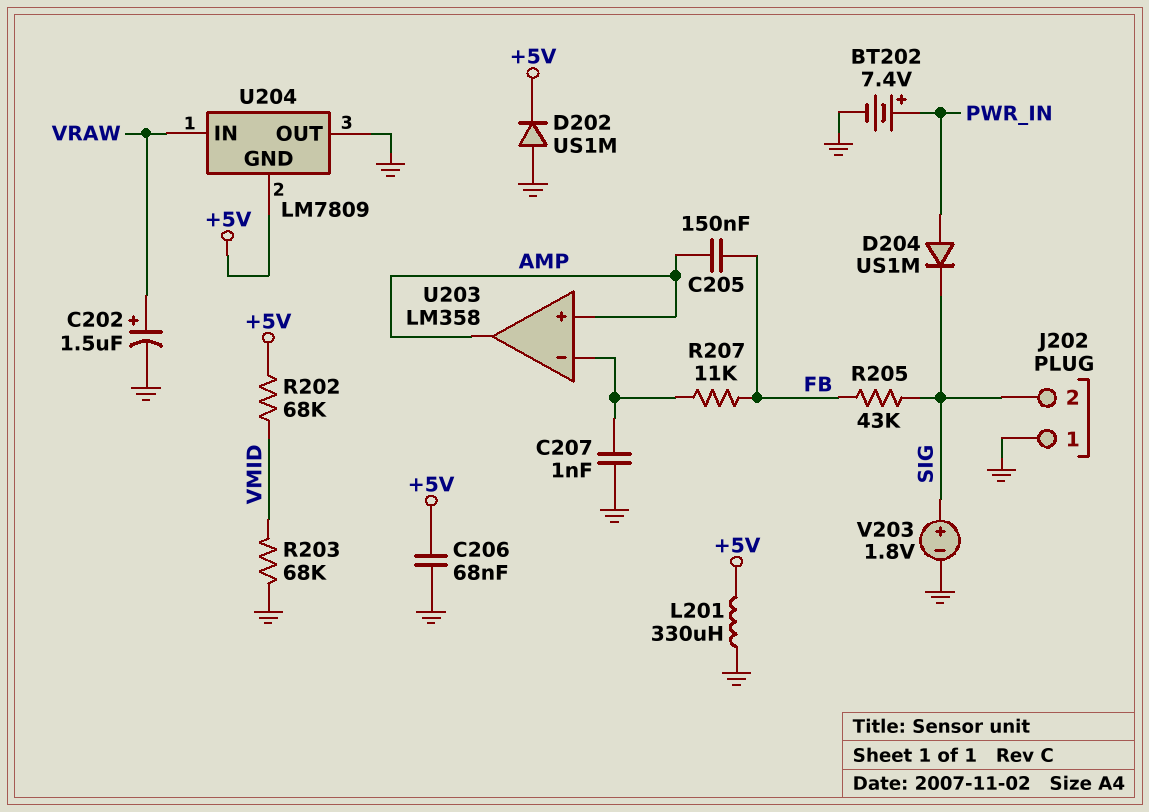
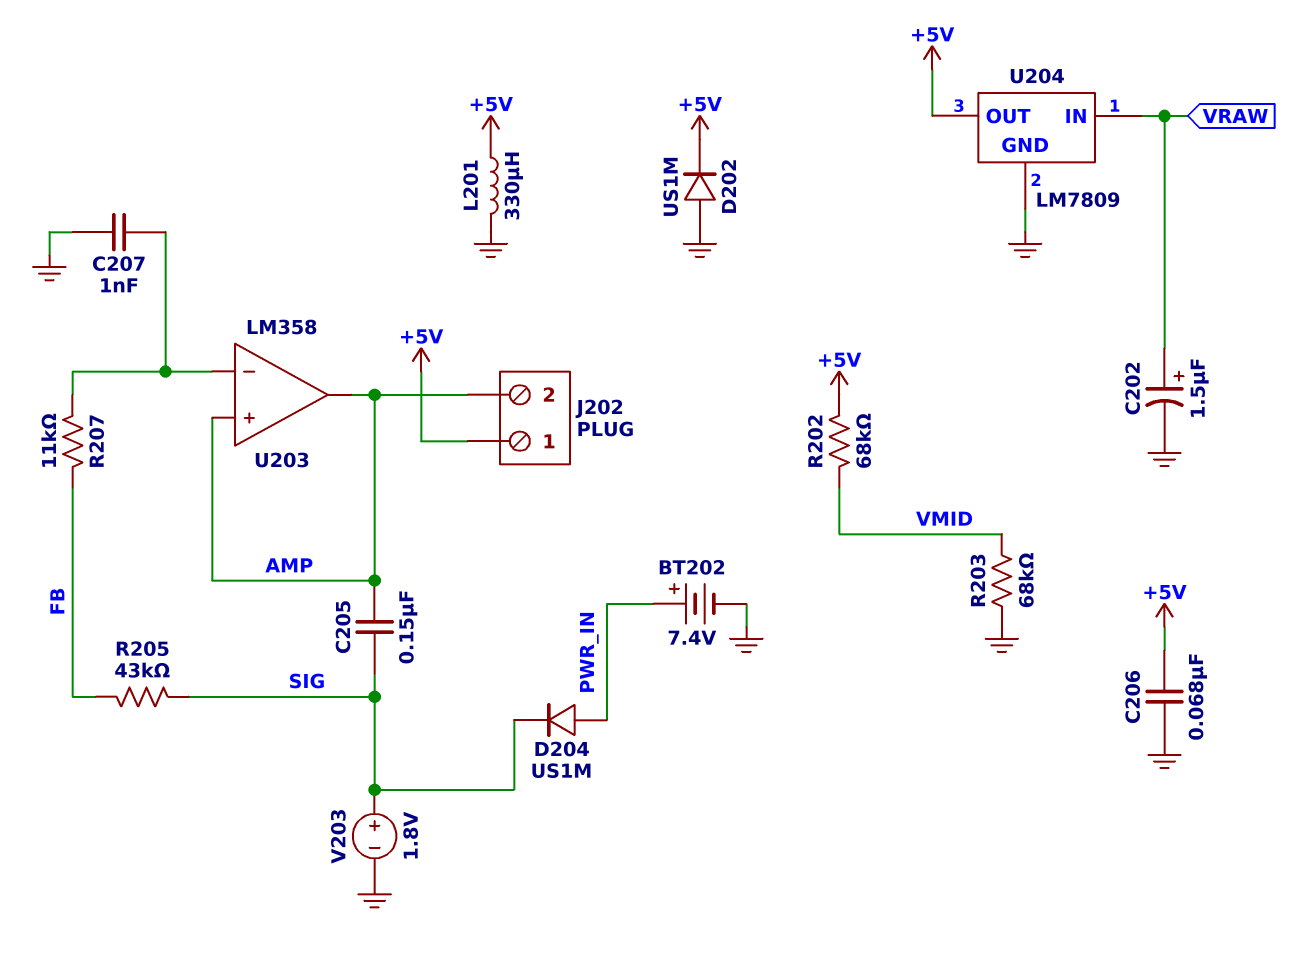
C205: 150nF (AMP, FB) -> 150nF (AMP, SIG)
J202 pin 1: GND -> +5V
J202 pin 2: SIG -> AMP
U204 pin GND: +5V -> GND
U204 pin OUT: GND -> +5V

